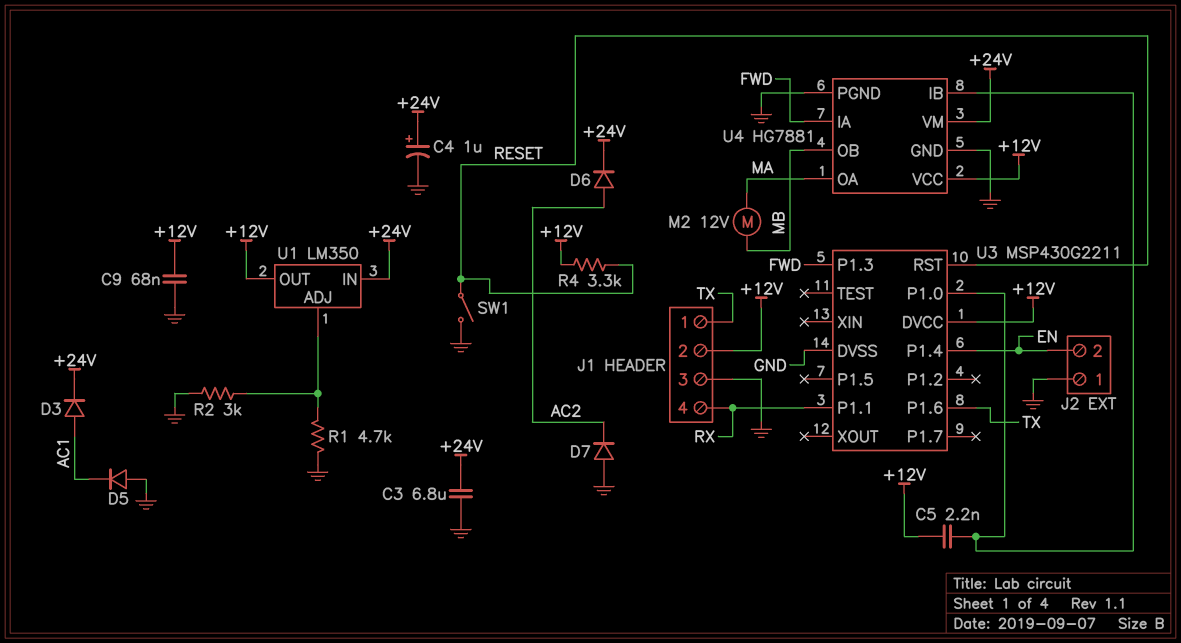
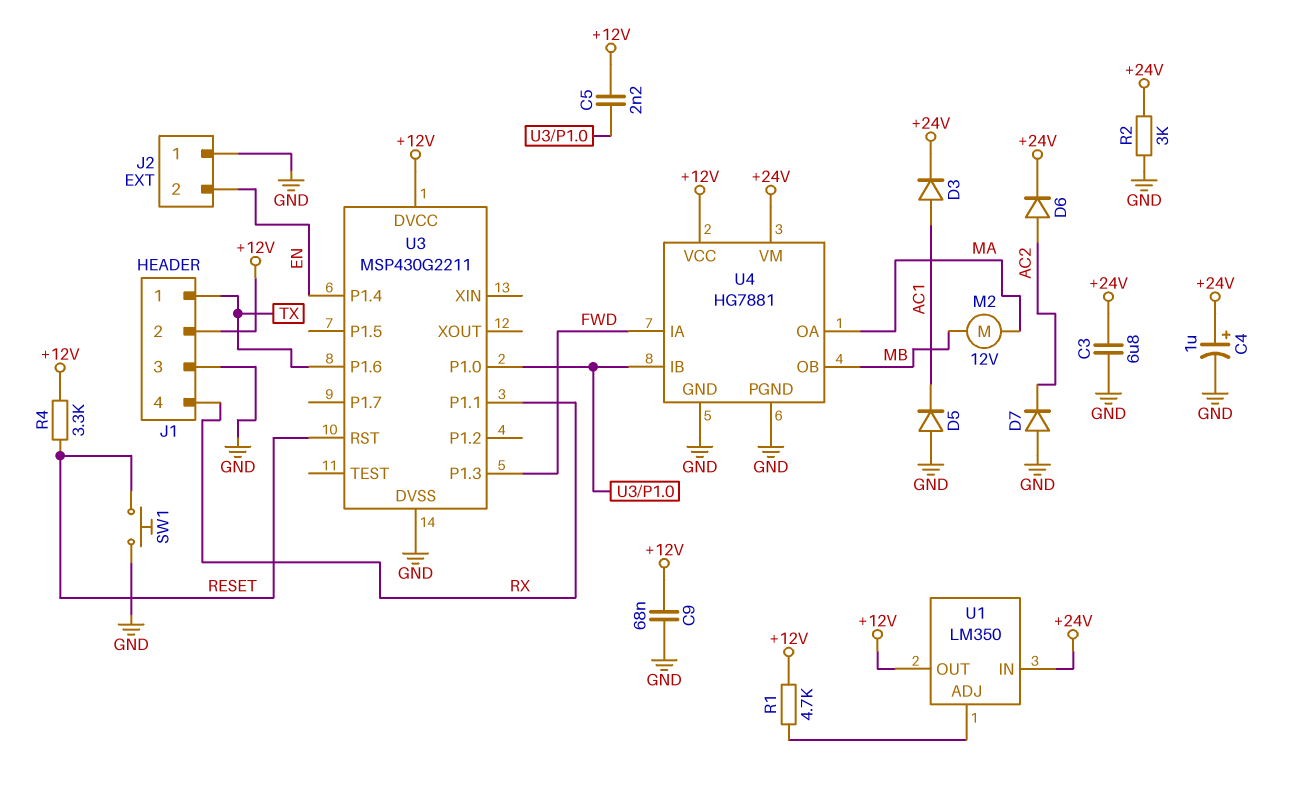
R1: 4.7k (GND, U1/ADJ) -> 4.7k (+12V, U1/ADJ)
R2: 3k (GND, U1/ADJ) -> 3k (+24V, GND)
SW1: switch (GND, RESET) -> button (GND, RESET)

